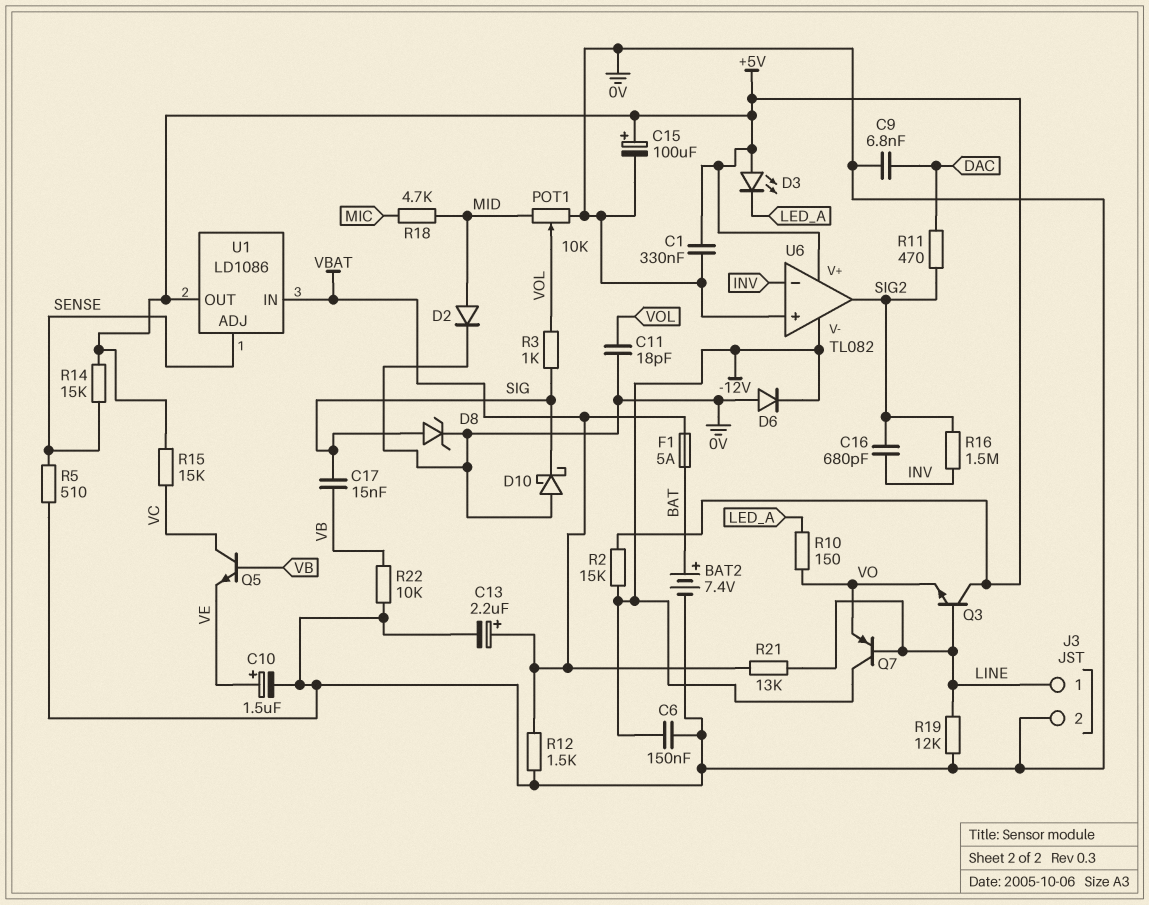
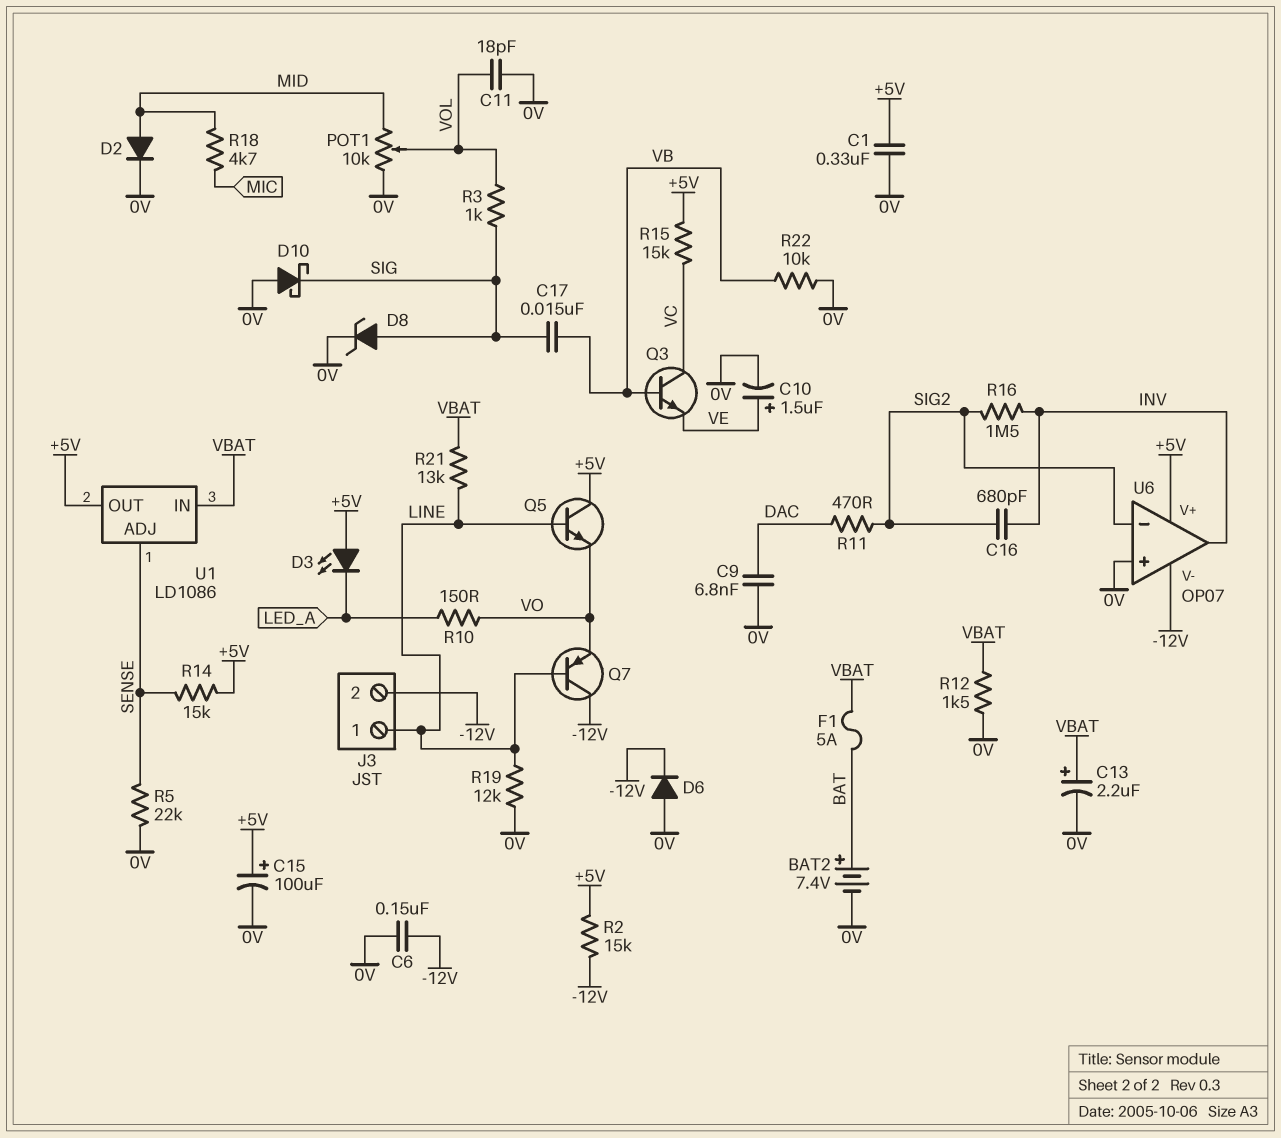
J3 pin 2: 0V -> -12V
Q3: NPN (B LINE, C +5V, E VO) -> NPN (B VB, C VC, E VE)
Q5: NPN (B VB, C VC, E VE) -> NPN (B LINE, C +5V, E VO)
R5: 510 (0V, SENSE) -> 22k (0V, SENSE)
U6: TL082 -> OP07
U6 pin in-: INV -> SIG2
U6 pin out: SIG2 -> INV

